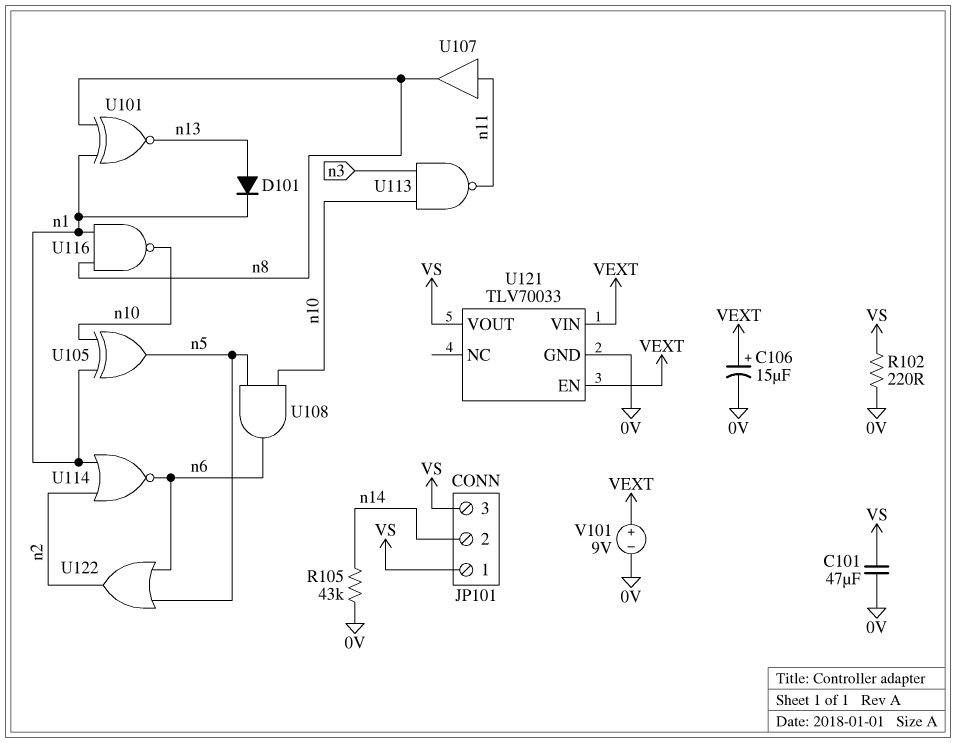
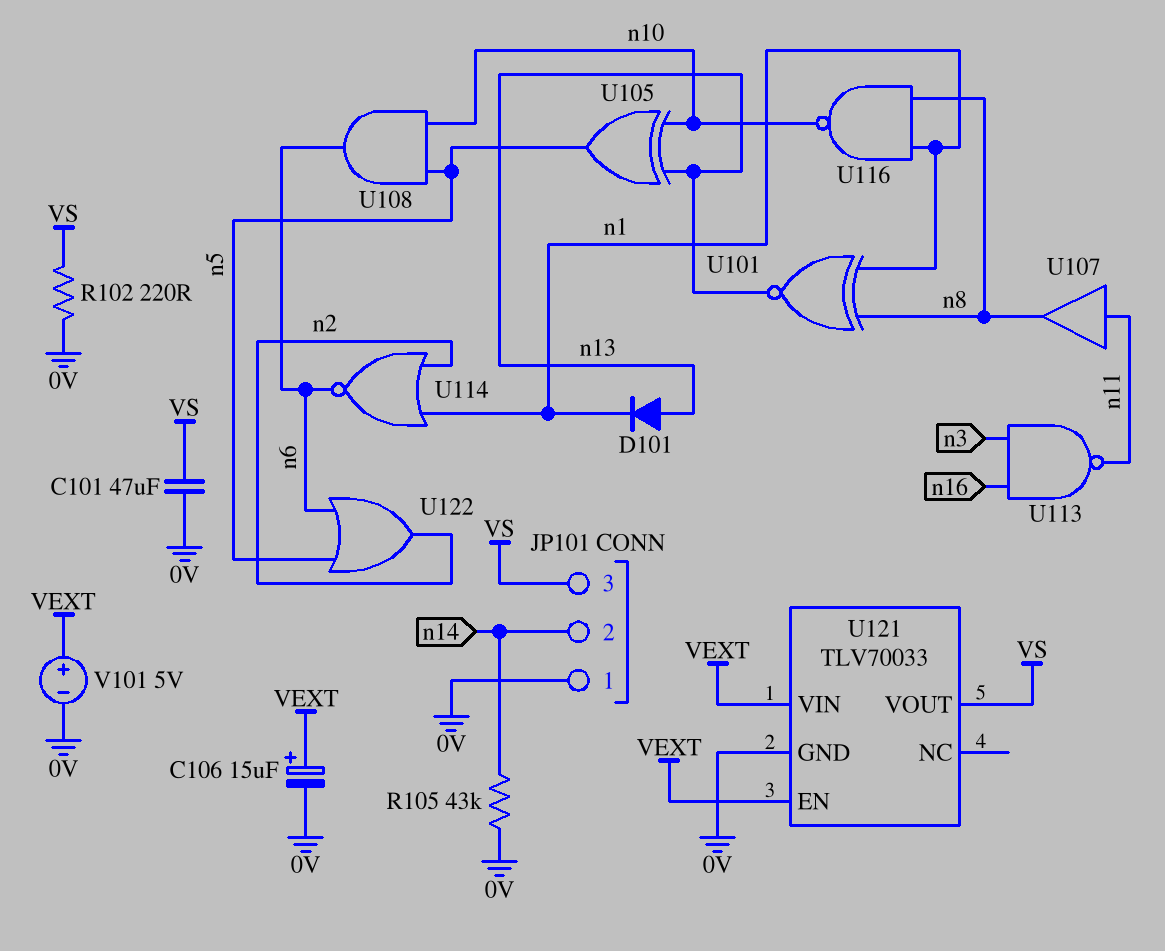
JP101 pin 1: VS -> 0V
U105: XOR (in n1, in n10, out n5) -> XOR (in n10, in n13, out n5)
U113: NAND (in n3, in n10, out n11) -> NAND (in n3, in n16, out n11)
V101: 9V (plus VEXT, minus 0V) -> 5V (plus VEXT, minus 0V)

